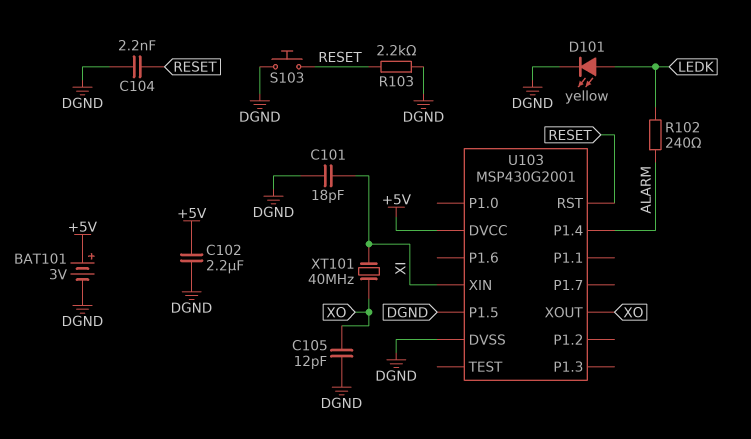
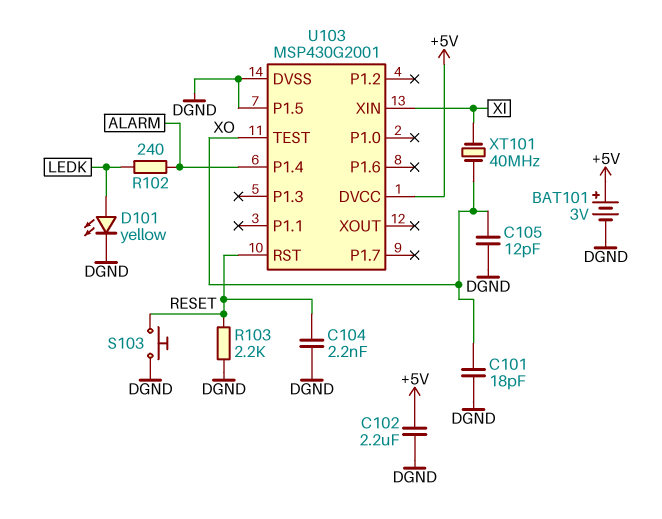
C101: 18pF (DGND, XI) -> 18pF (DGND, XO)
U103 pin TEST: none -> XO
U103 pin XOUT: XO -> none

